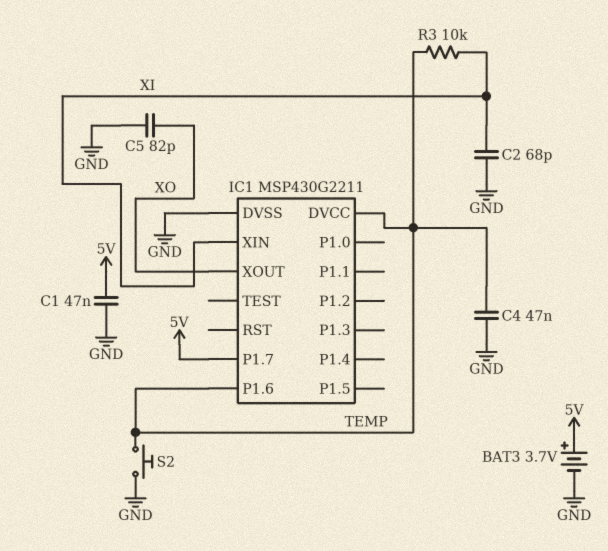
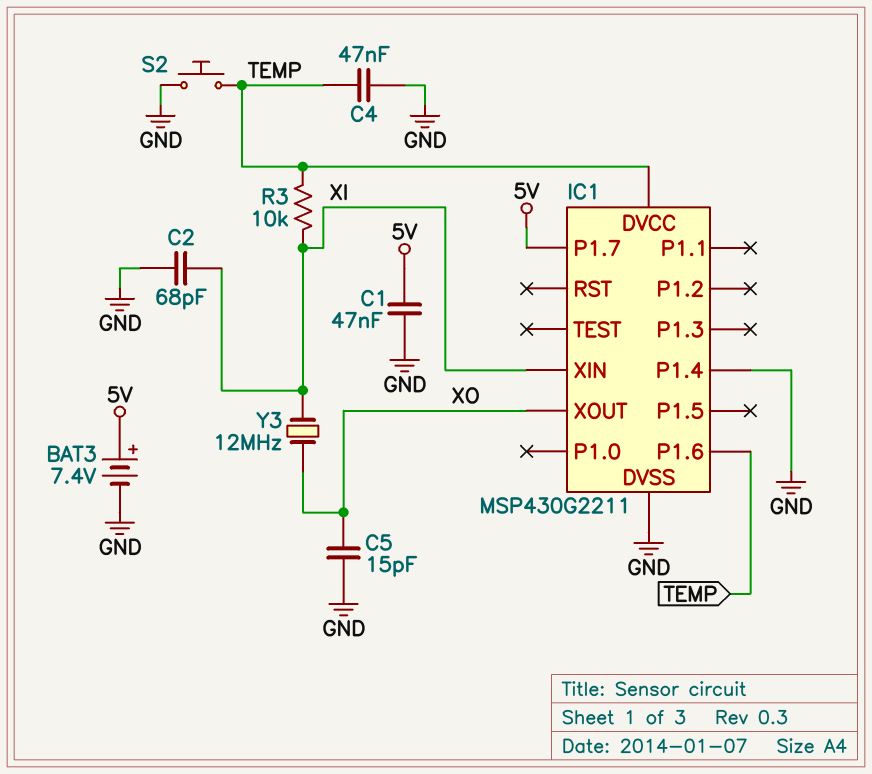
BAT3: 3.7V (plus 5V, minus GND) -> 7.4V (plus 5V, minus GND)
C5: 82pF (GND, XO) -> 15pF (GND, XO)
IC1 pin P1.4: none -> GND
Y3: none -> 12MHz (XI, XO)

